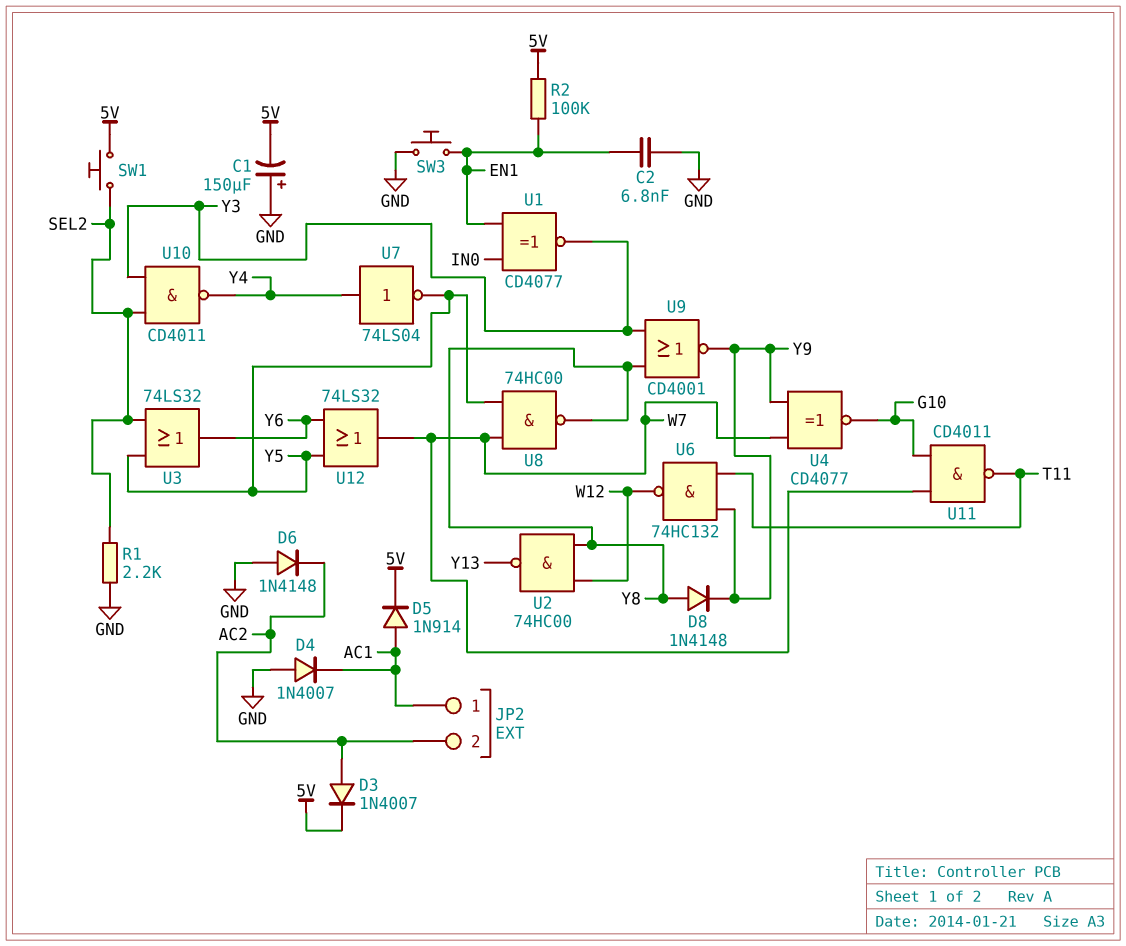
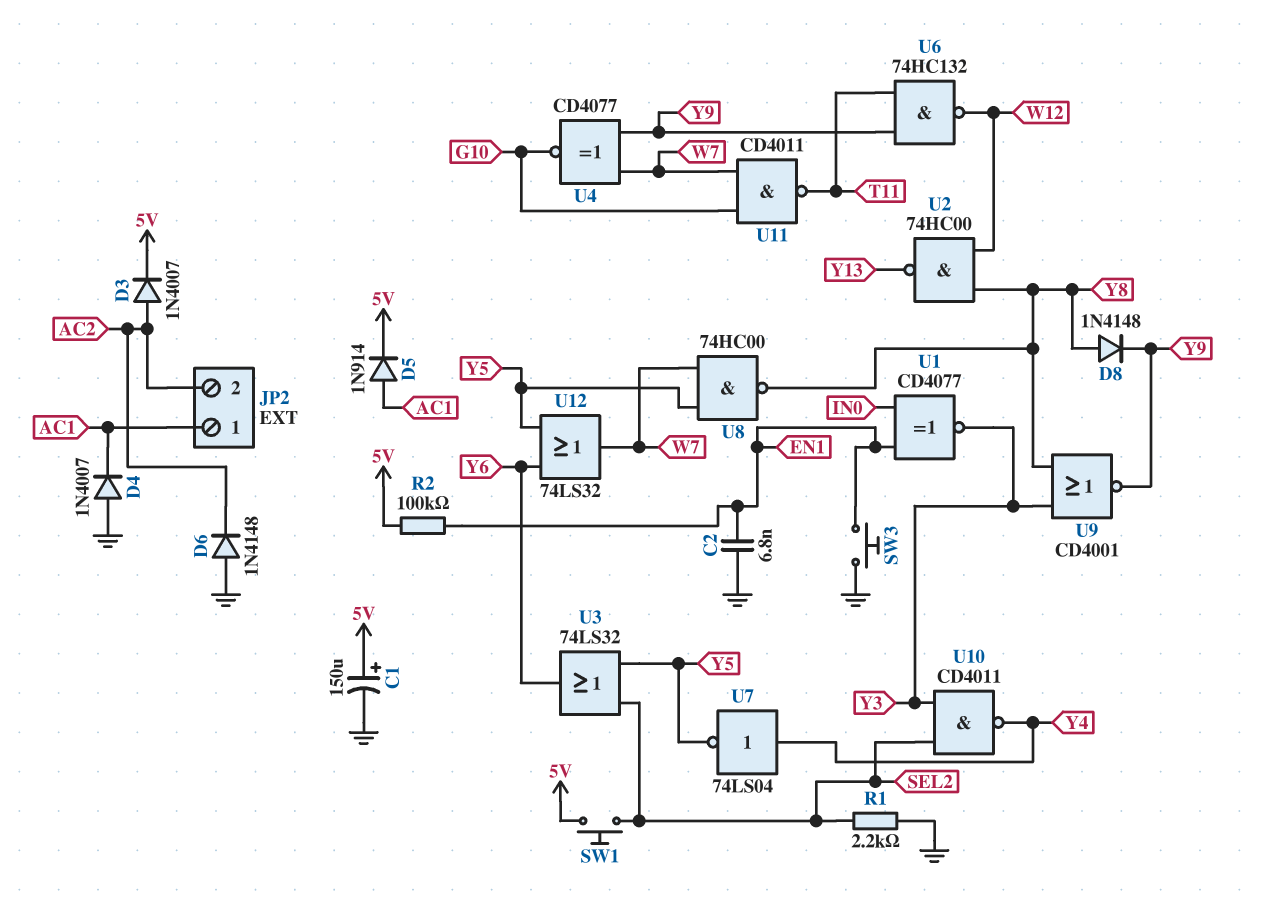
C1: 150uF (plus GND, minus 5V) -> 150uF (plus 5V, minus GND)

